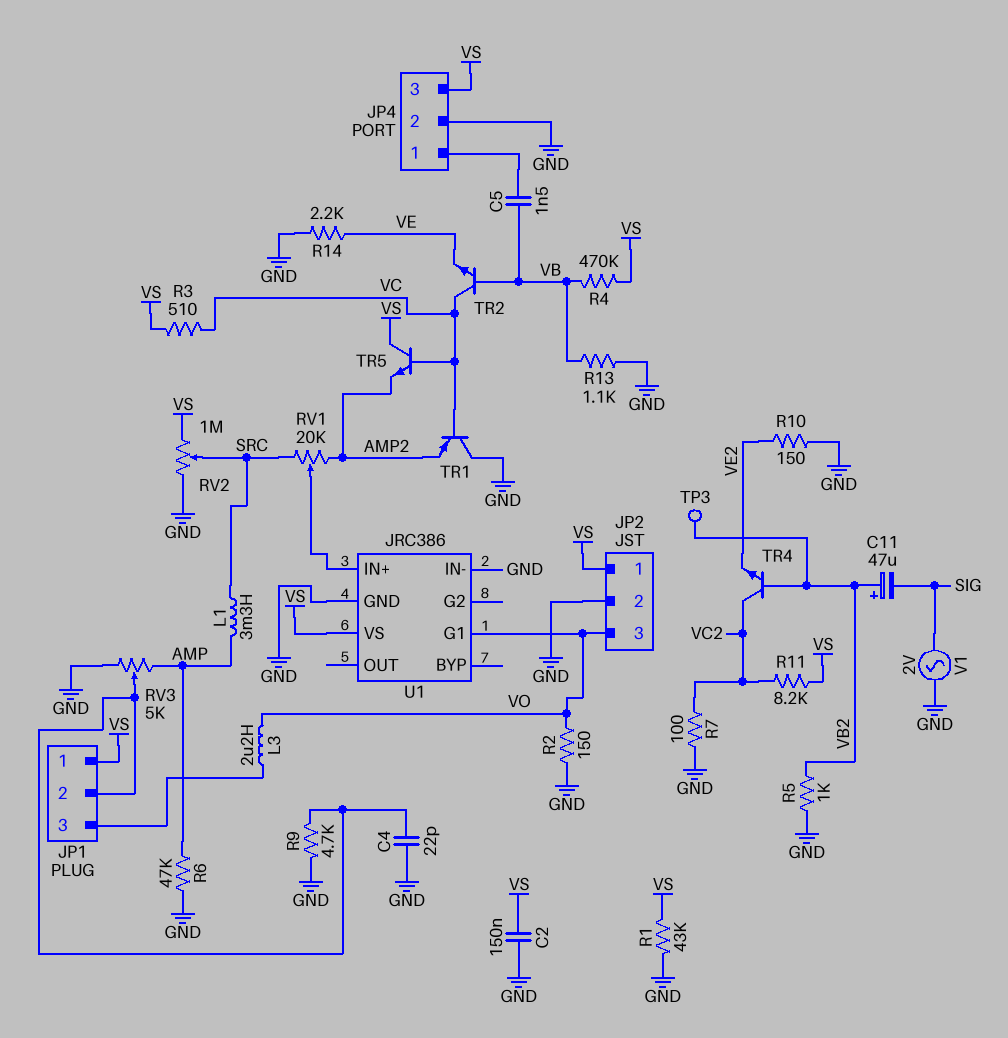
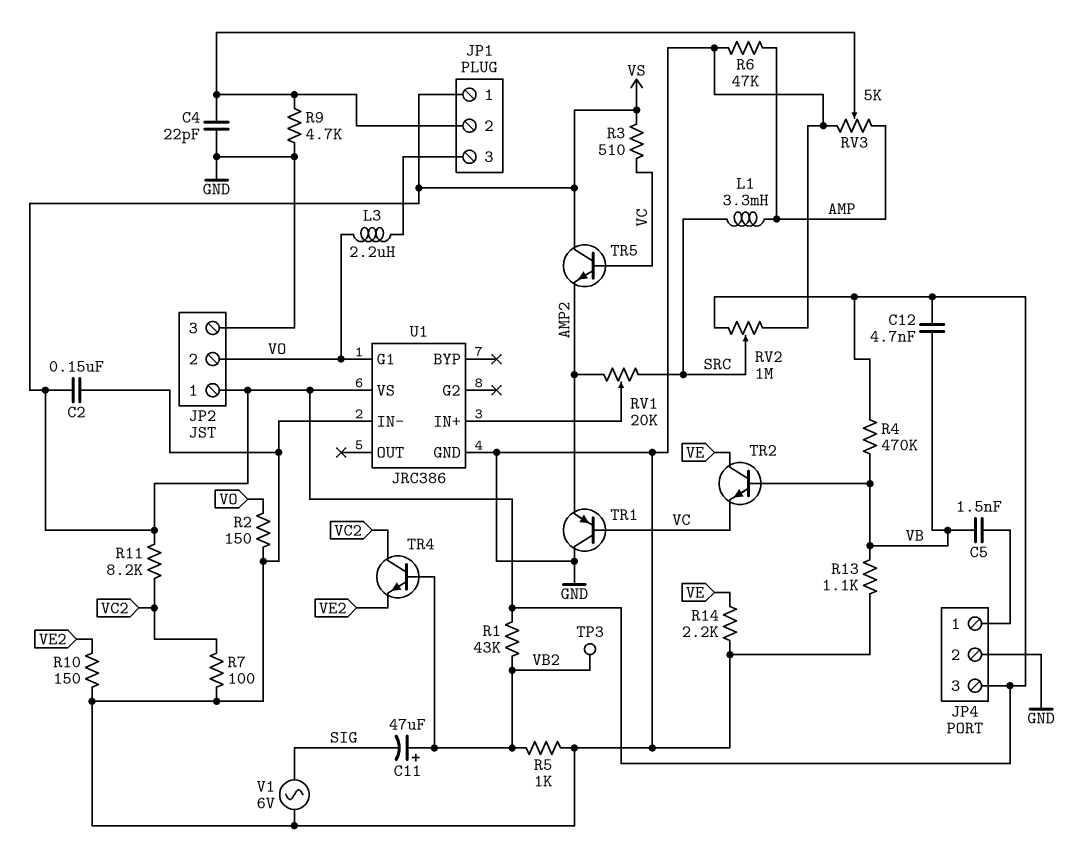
C12: none -> 4.7nF (VB, VS)
JP2 pin 2: GND -> VO
JP2 pin 3: VO -> GND
R1: 43k (GND, VS) -> 43k (VB2, VS)
TR2: NPN (B VB, C VC, E VE) -> NPN (B VB, C VE, E VC)
V1: AC 2V (GND, SIG) -> AC 6V (GND, SIG)

